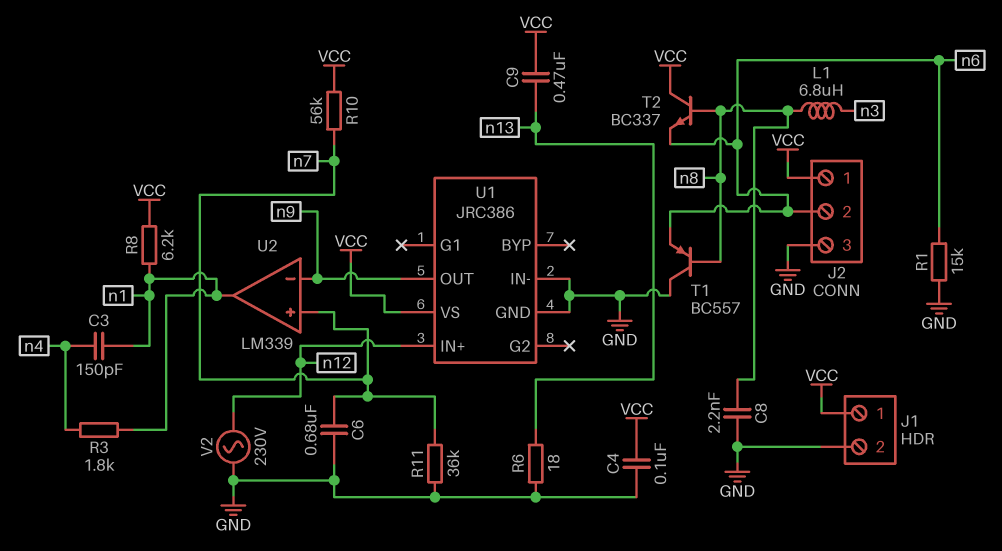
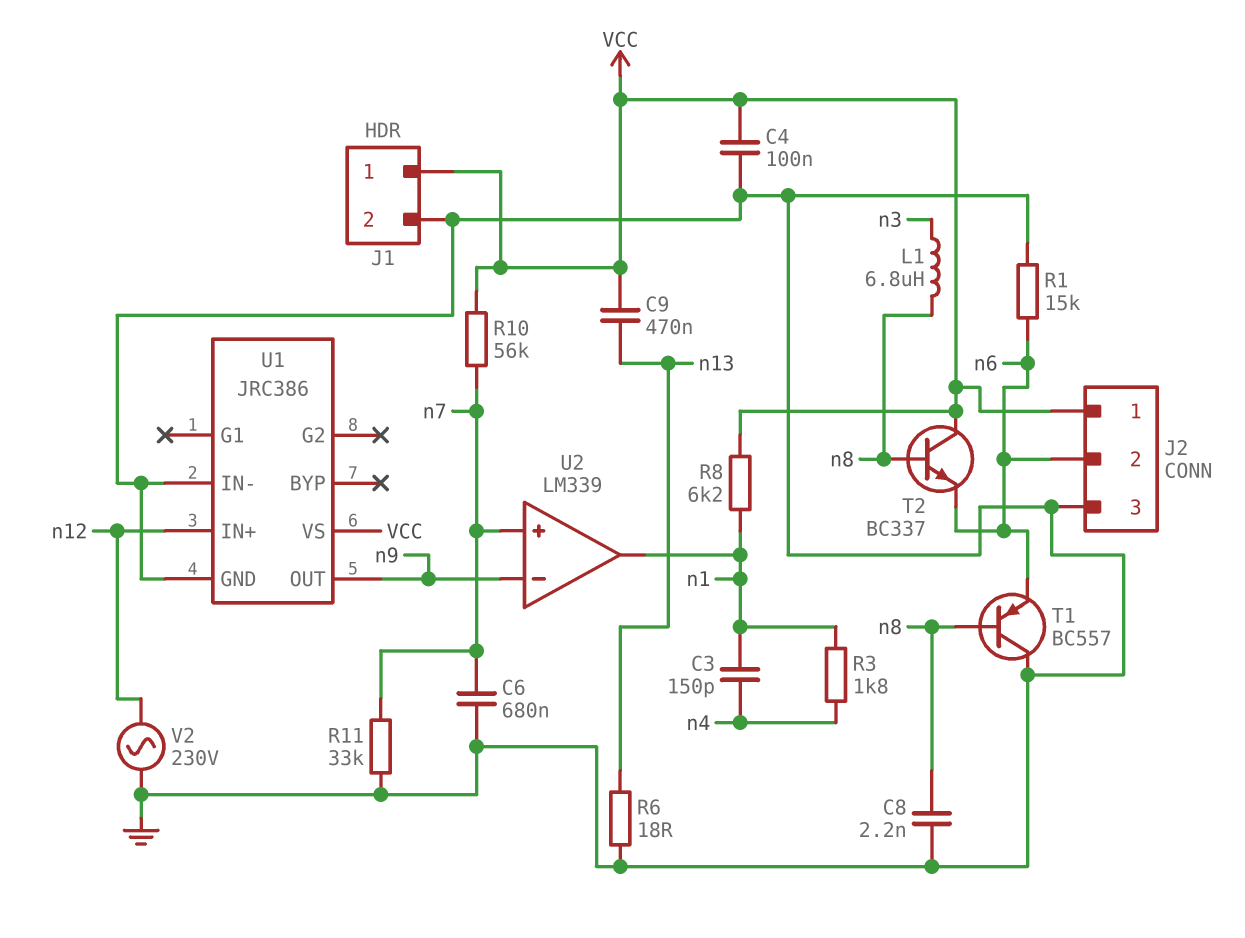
R11: 36k (GND, n7) -> 33k (GND, n7)

